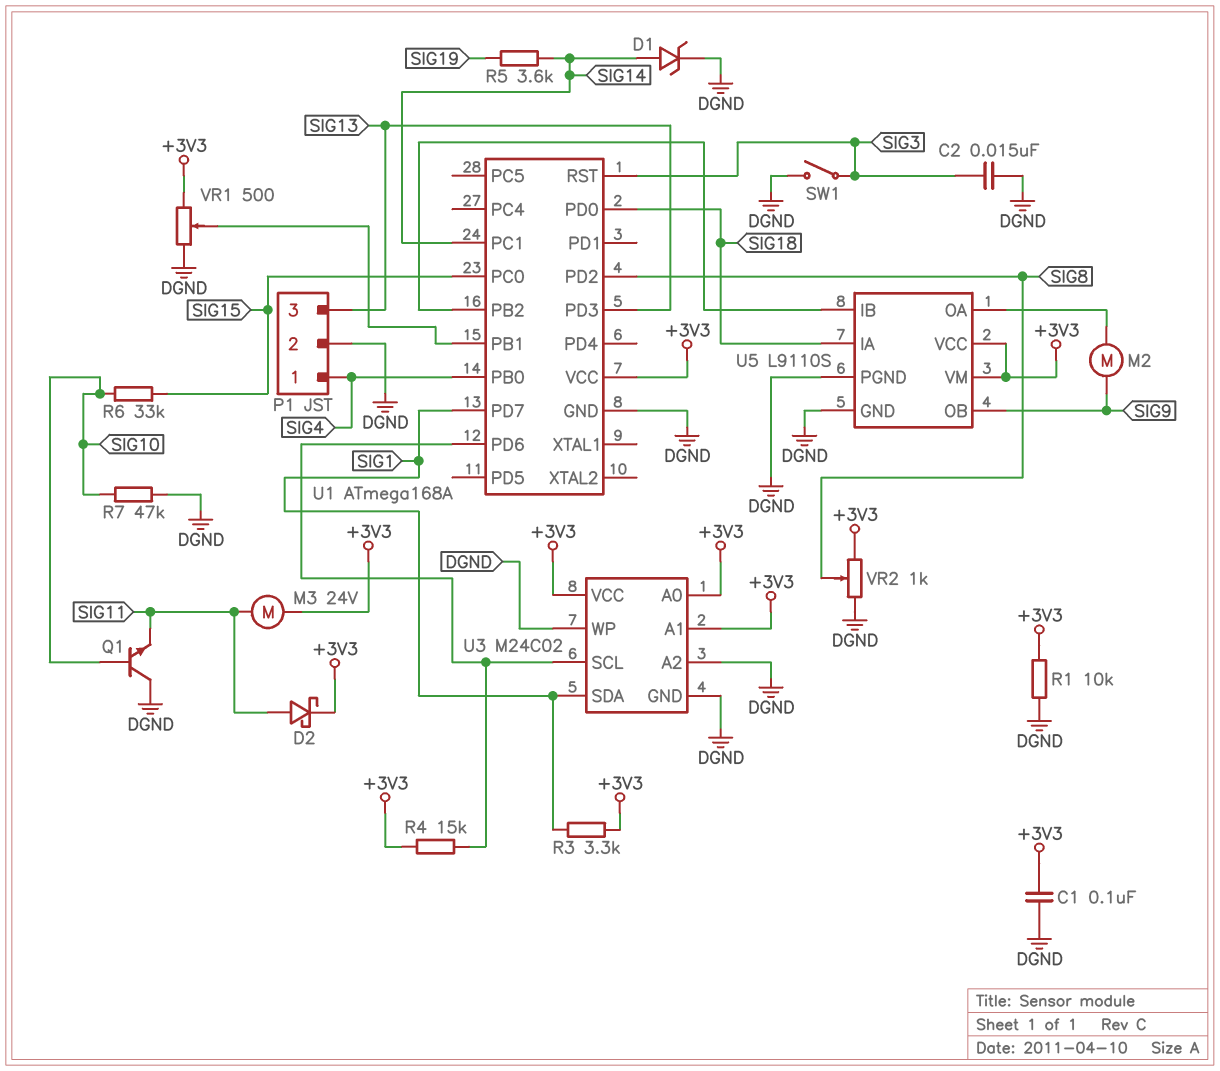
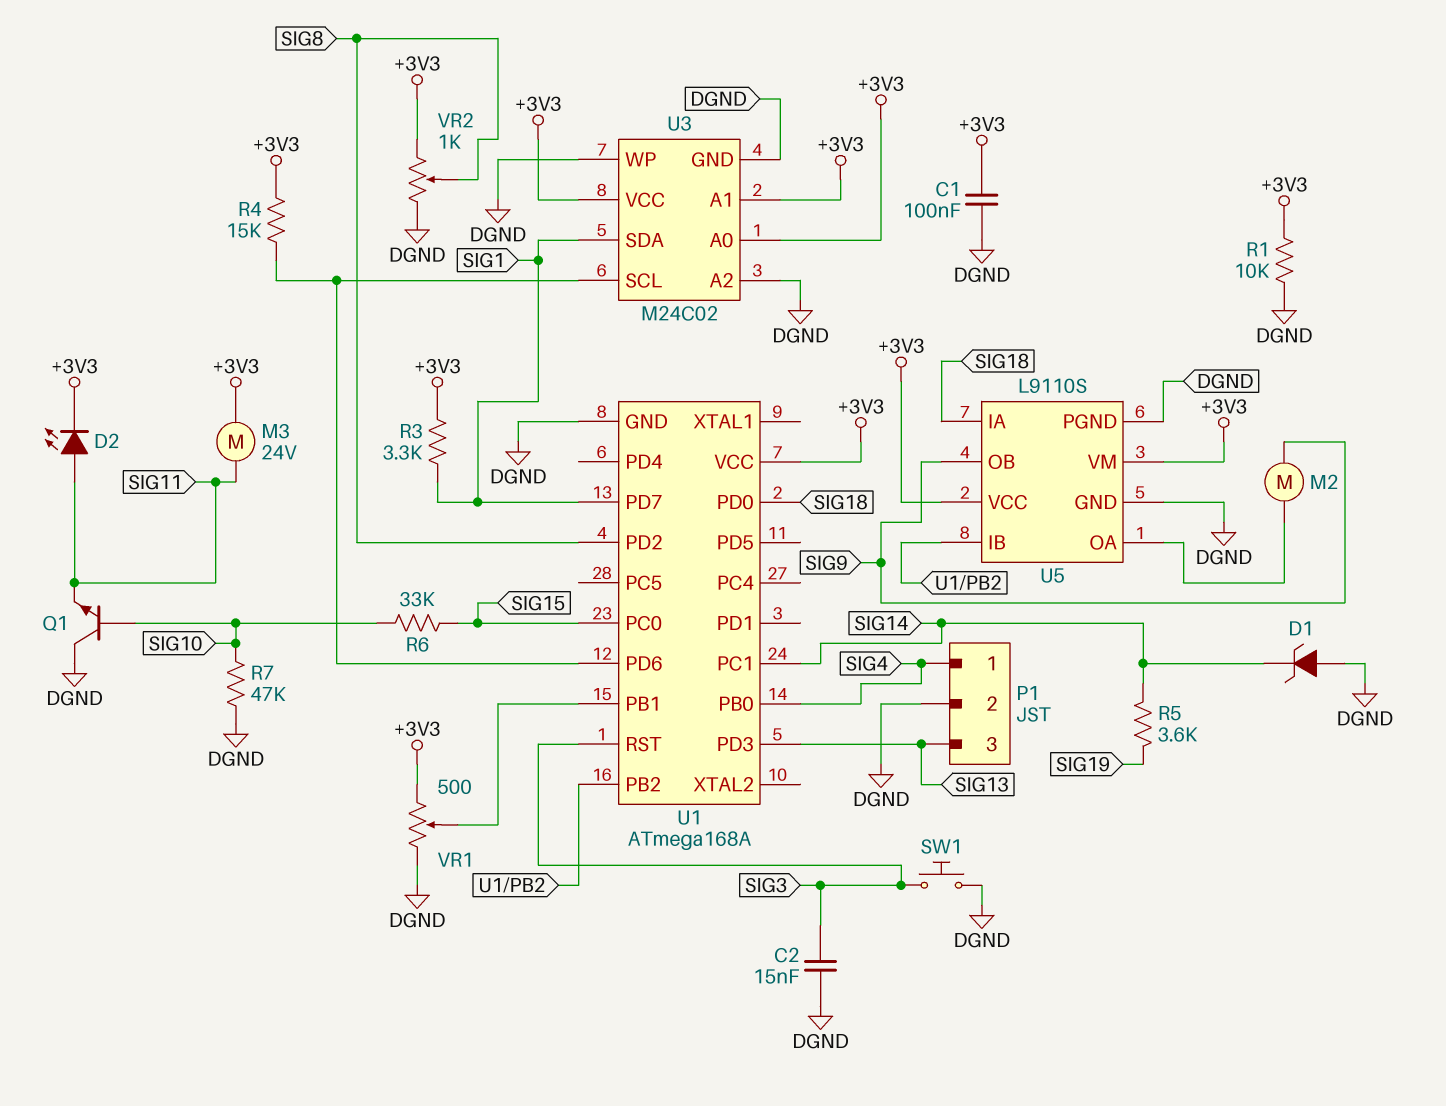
D1: zener (A SIG14, K DGND) -> zener (A DGND, K SIG14)
D2: schottky (A SIG11, K +3V3) -> LED (A SIG11, K +3V3)
SW1: switch (DGND, SIG3) -> button (DGND, SIG3)

